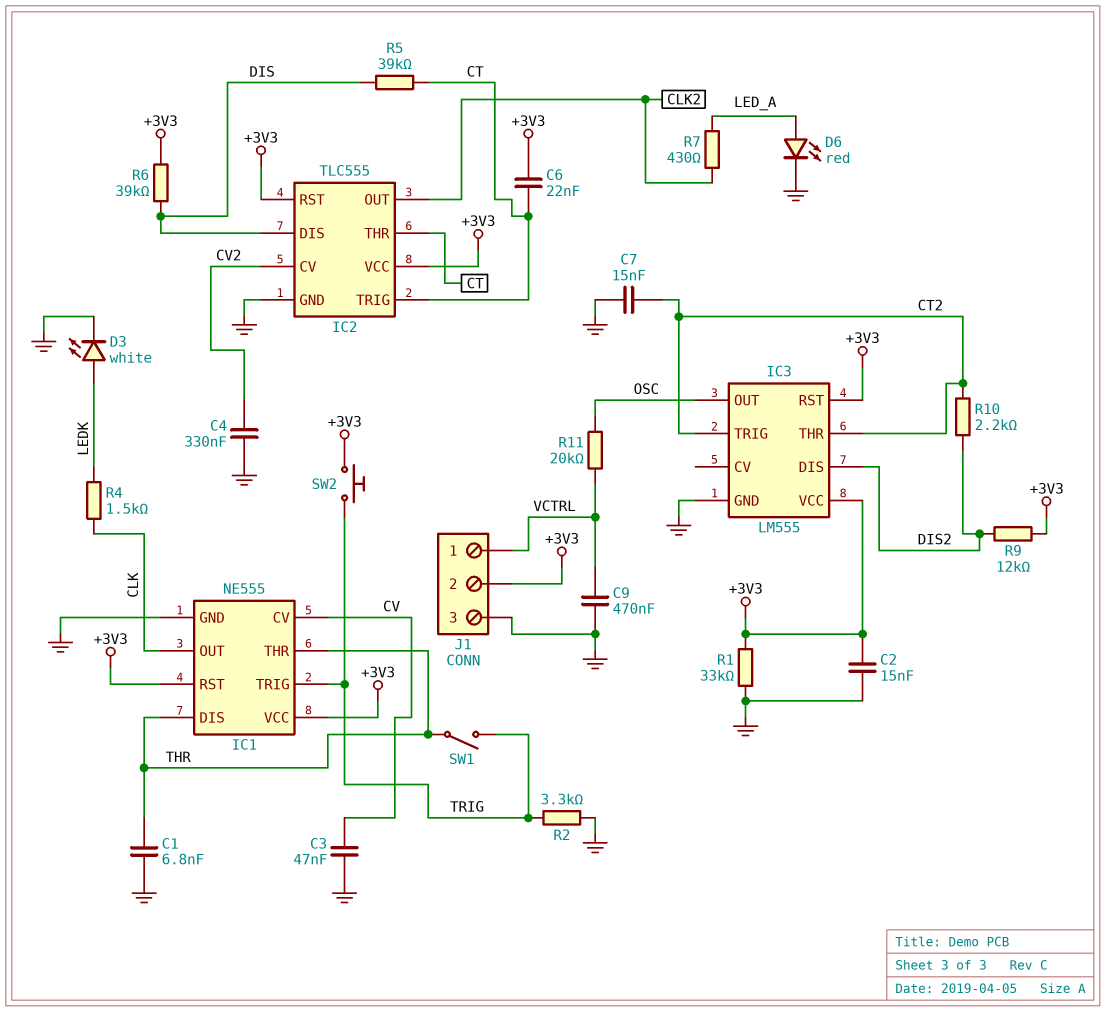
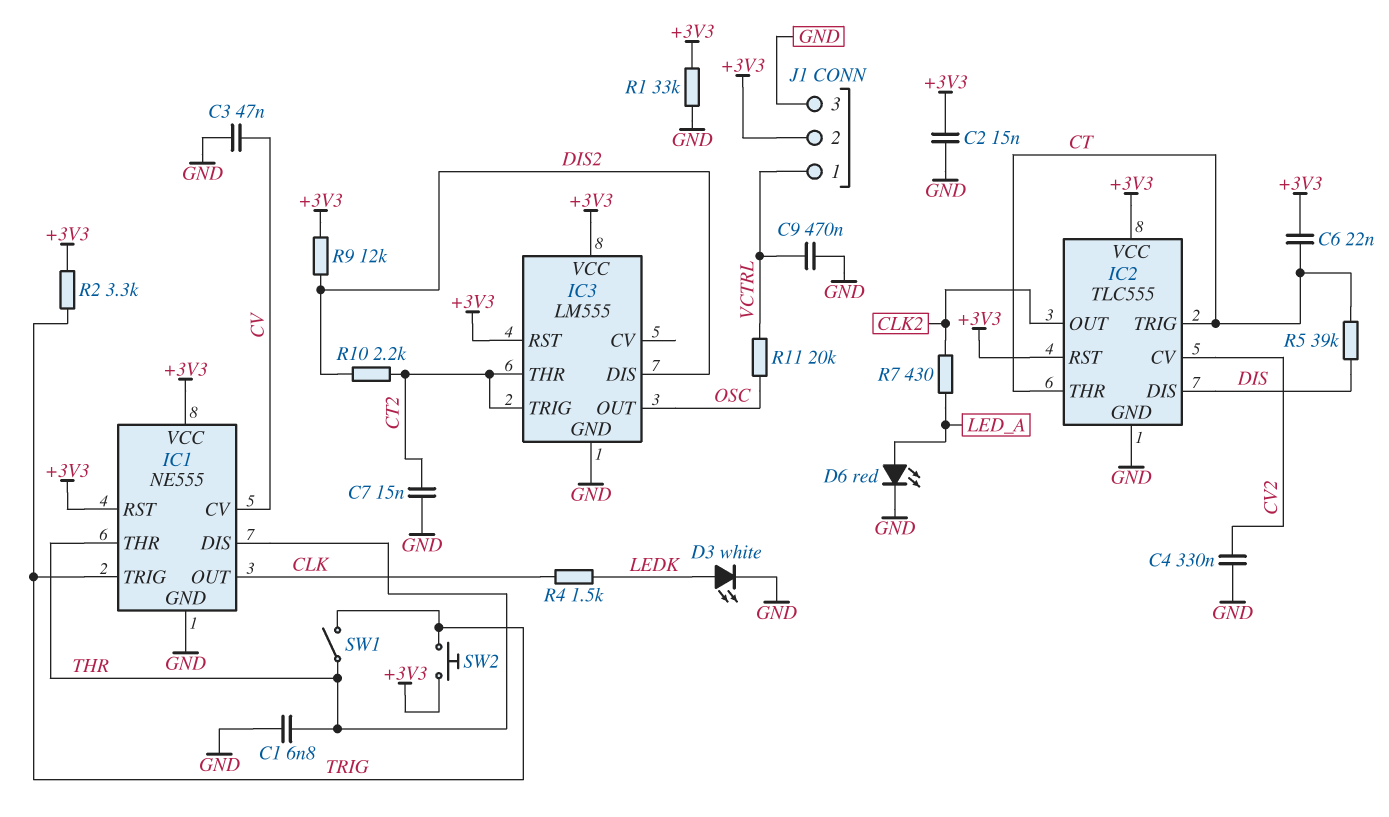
R2: 3.3k (GND, TRIG) -> 3.3k (+3V3, TRIG)
R6: 39k (+3V3, DIS) -> none

